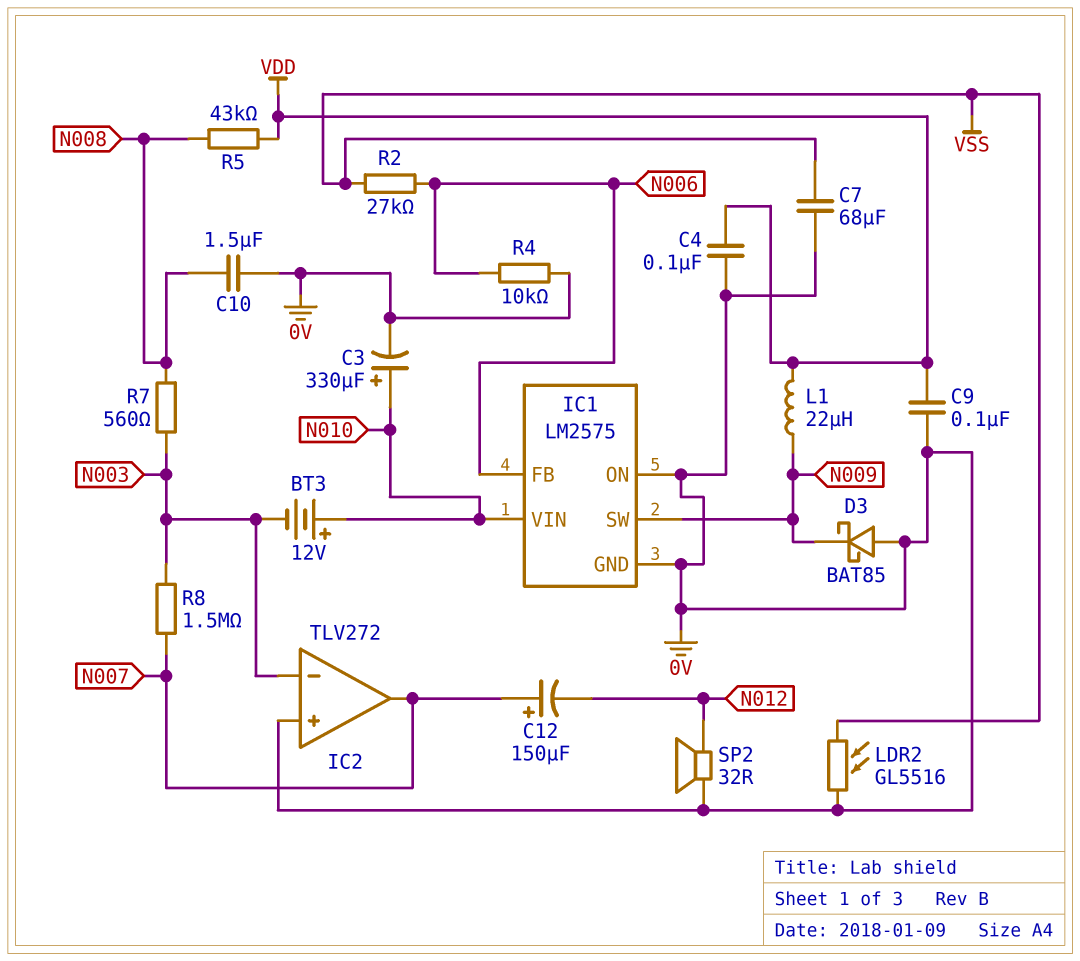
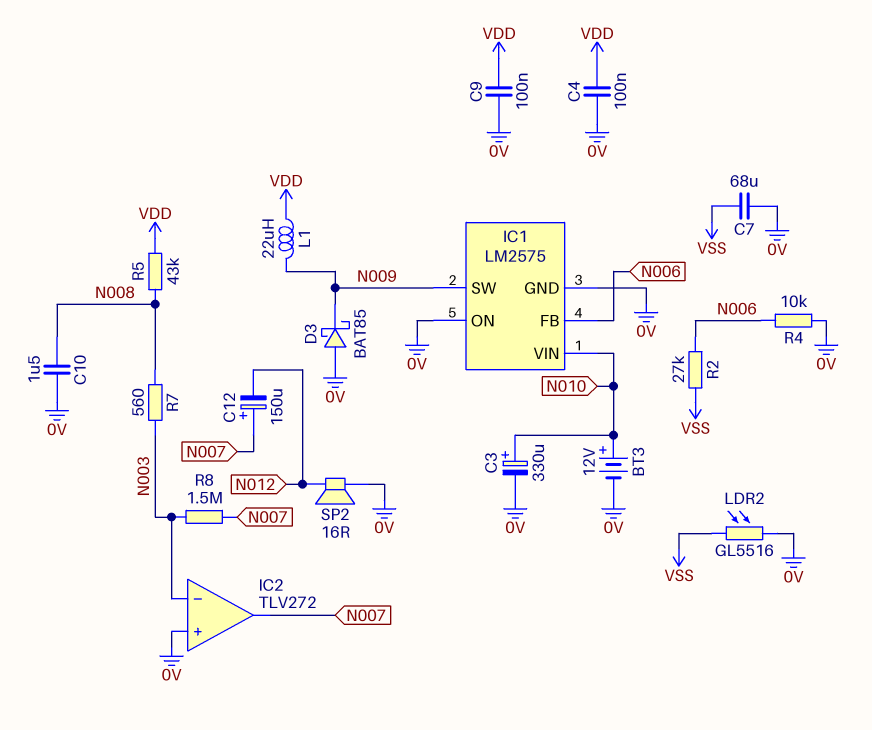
BT3: 12V (plus N010, minus N003) -> 12V (plus N010, minus 0V)
SP2: speaker 32R (0V, N012) -> speaker 16R (0V, N012)

